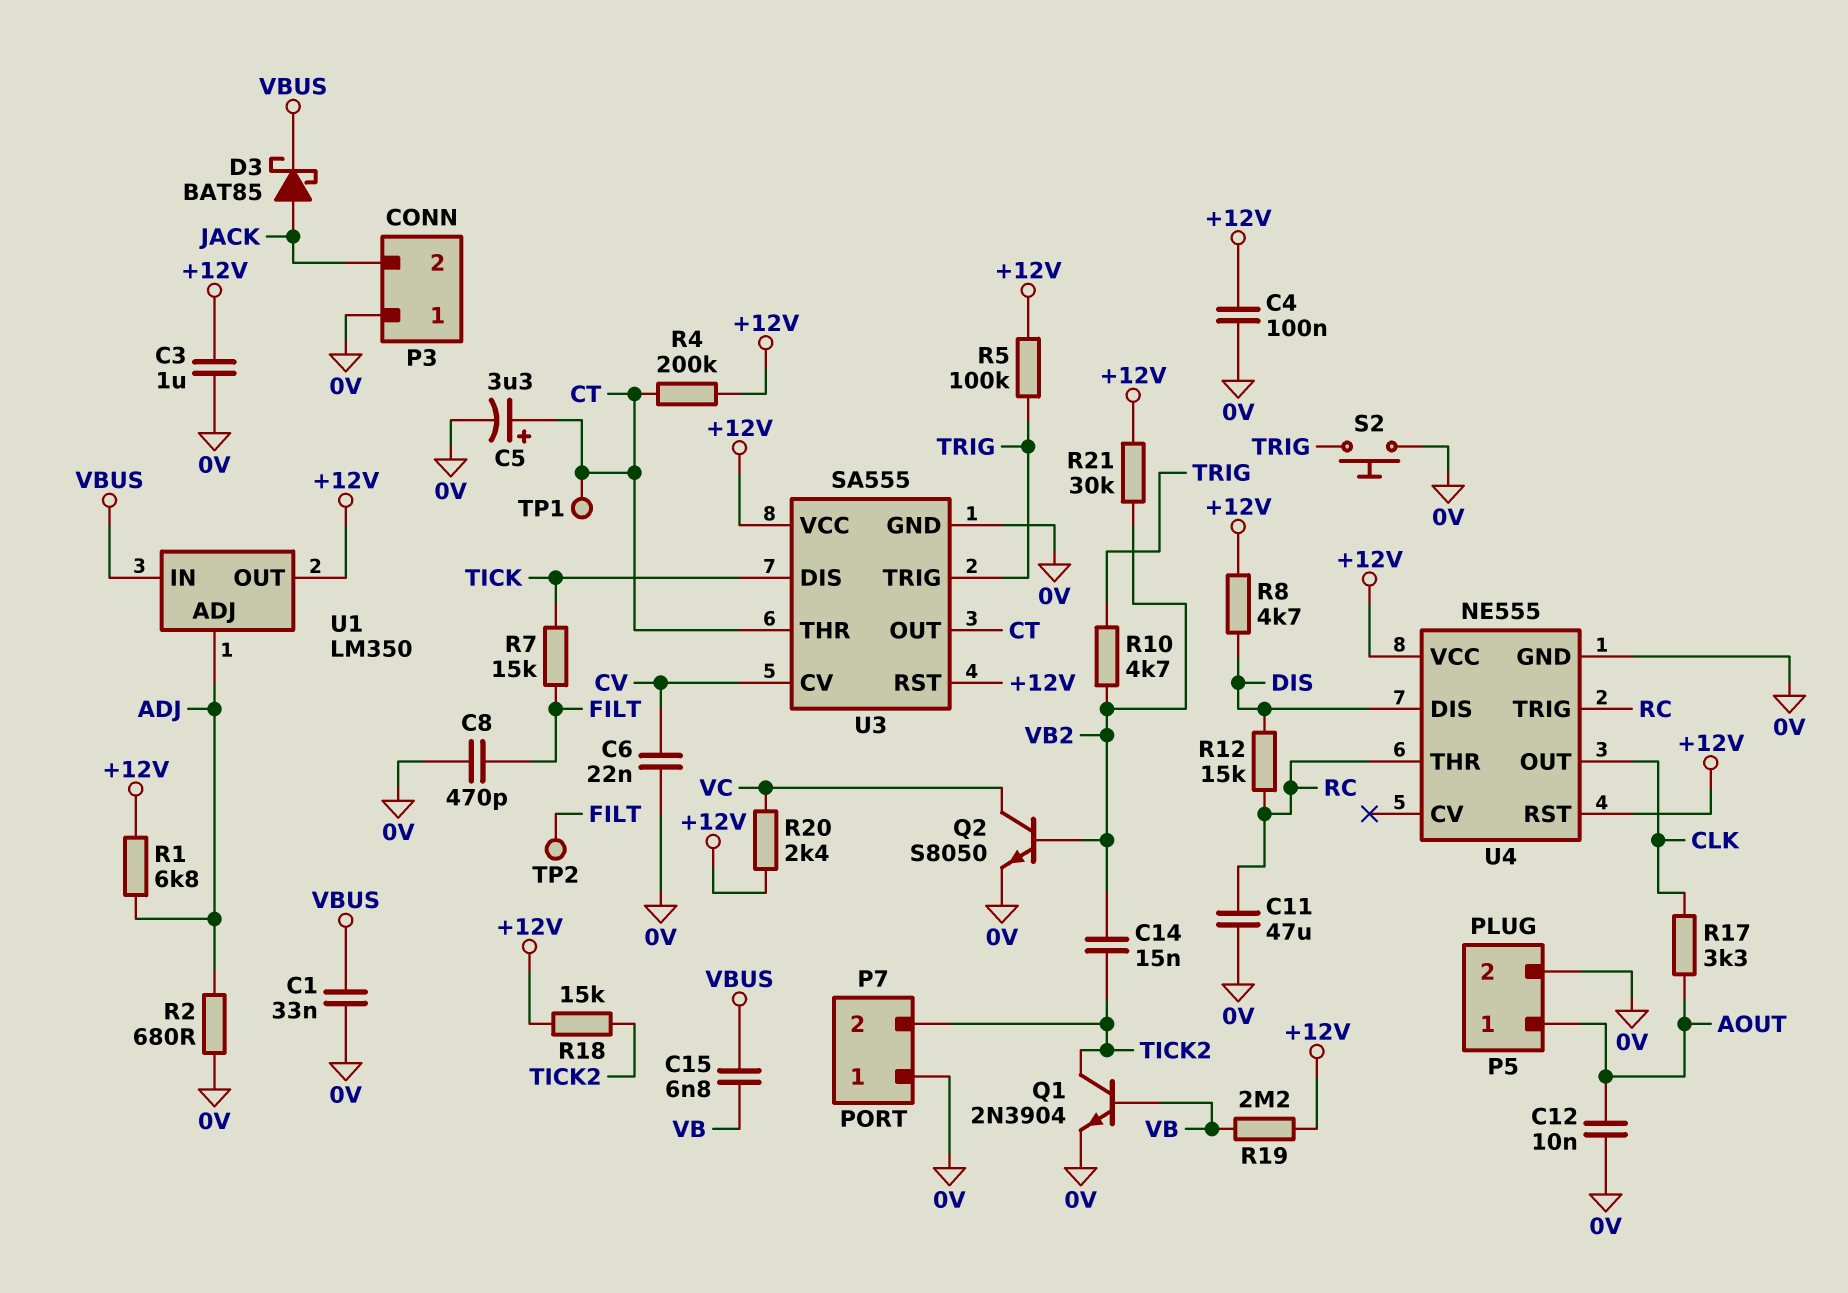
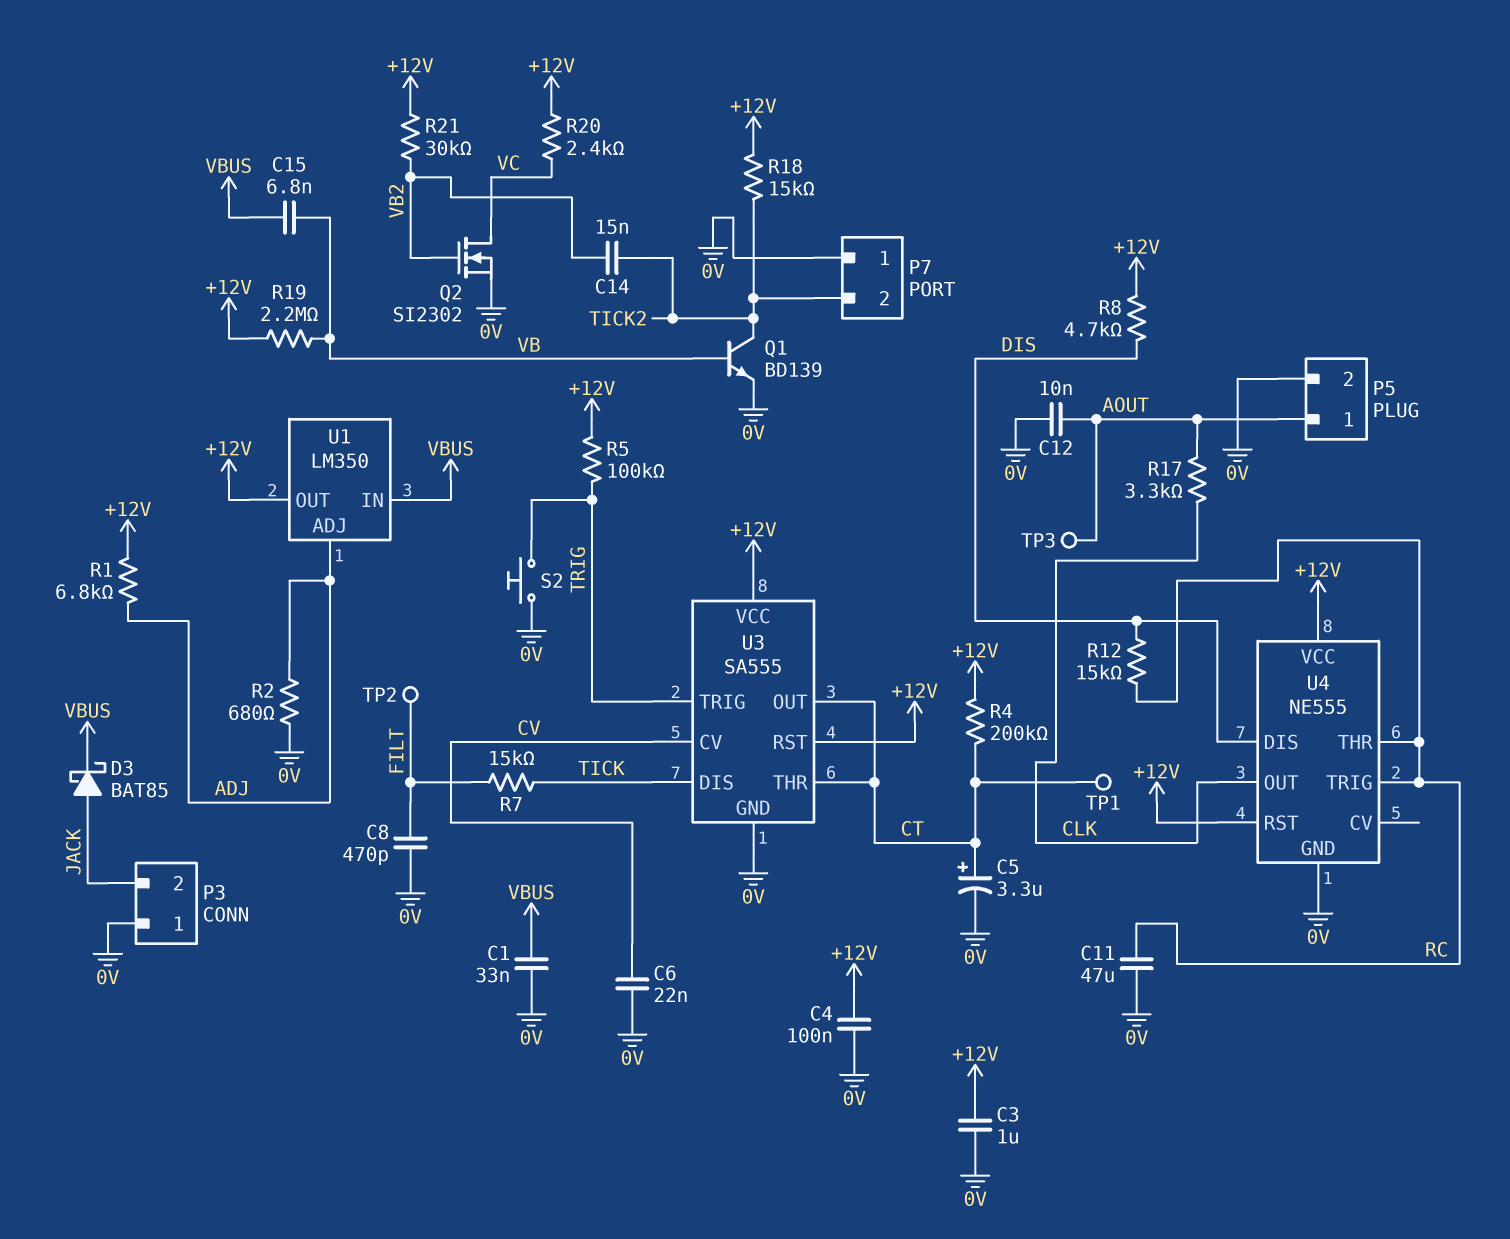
Q1: NPN 2N3904 (B VB, C TICK2, E 0V) -> NPN BD139 (B VB, C TICK2, E 0V)
Q2: NPN S8050 (B VB2, C VC, E 0V) -> NMOS SI2302 (G VB2, D VC, S 0V)
R10: 4.7k (TRIG, VB2) -> none
TP3: none -> test point (AOUT)

